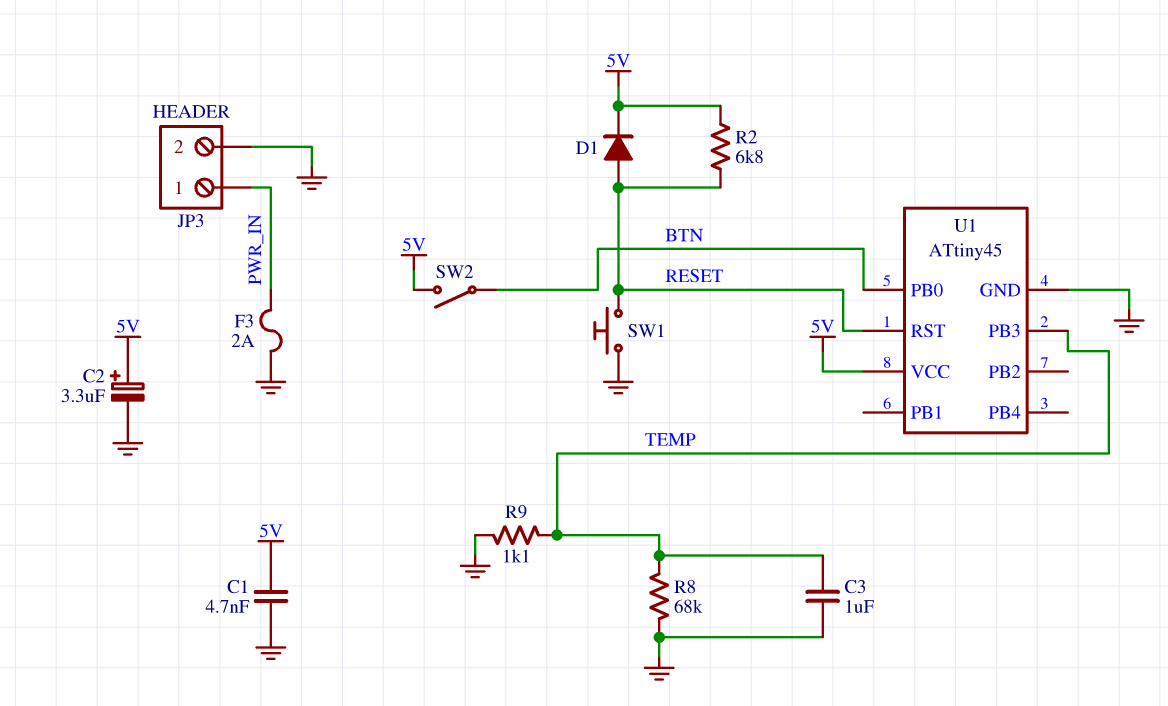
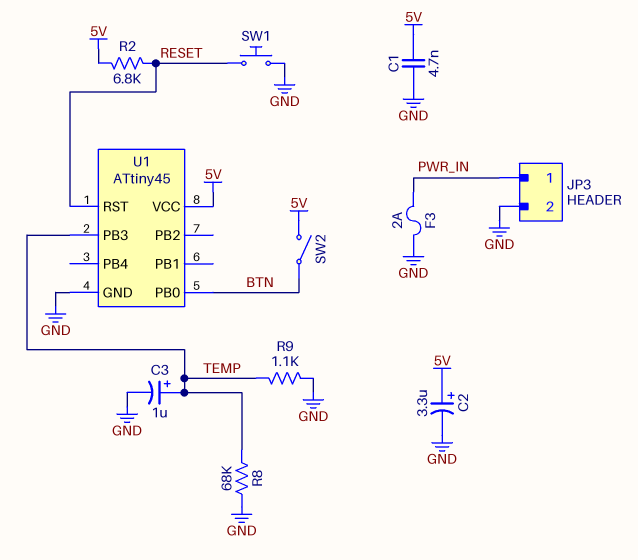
C3: 1uF (GND, TEMP) -> 1uF (plus TEMP, minus GND)
D1: diode (A RESET, K 5V) -> none

